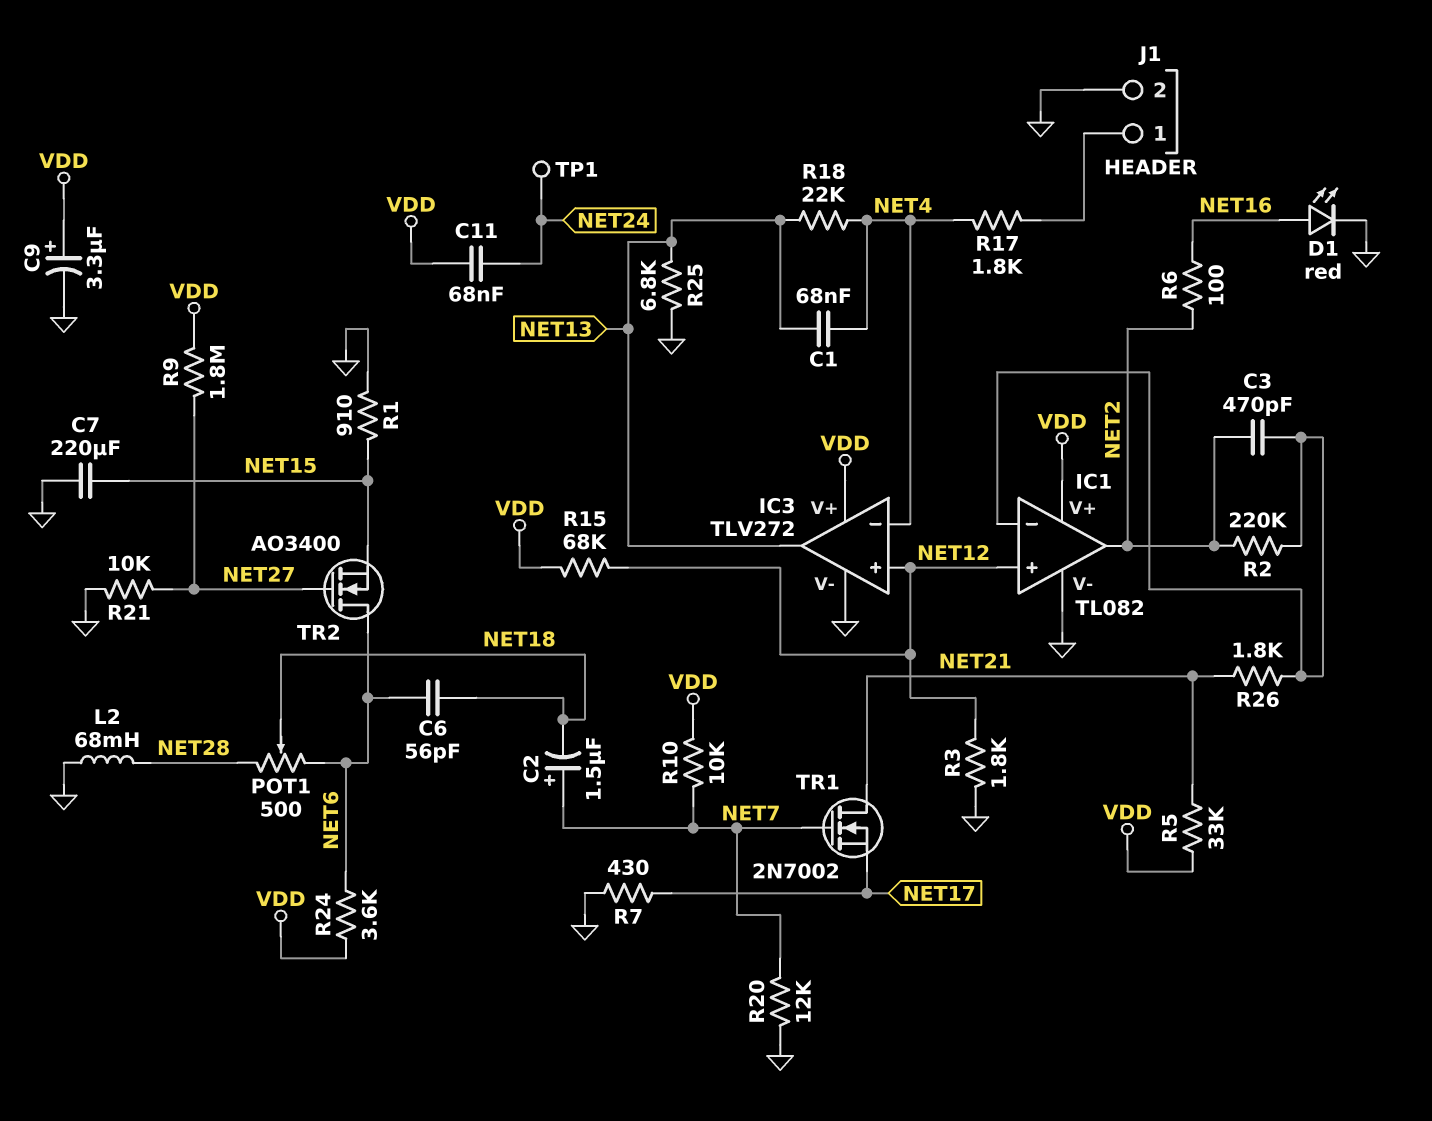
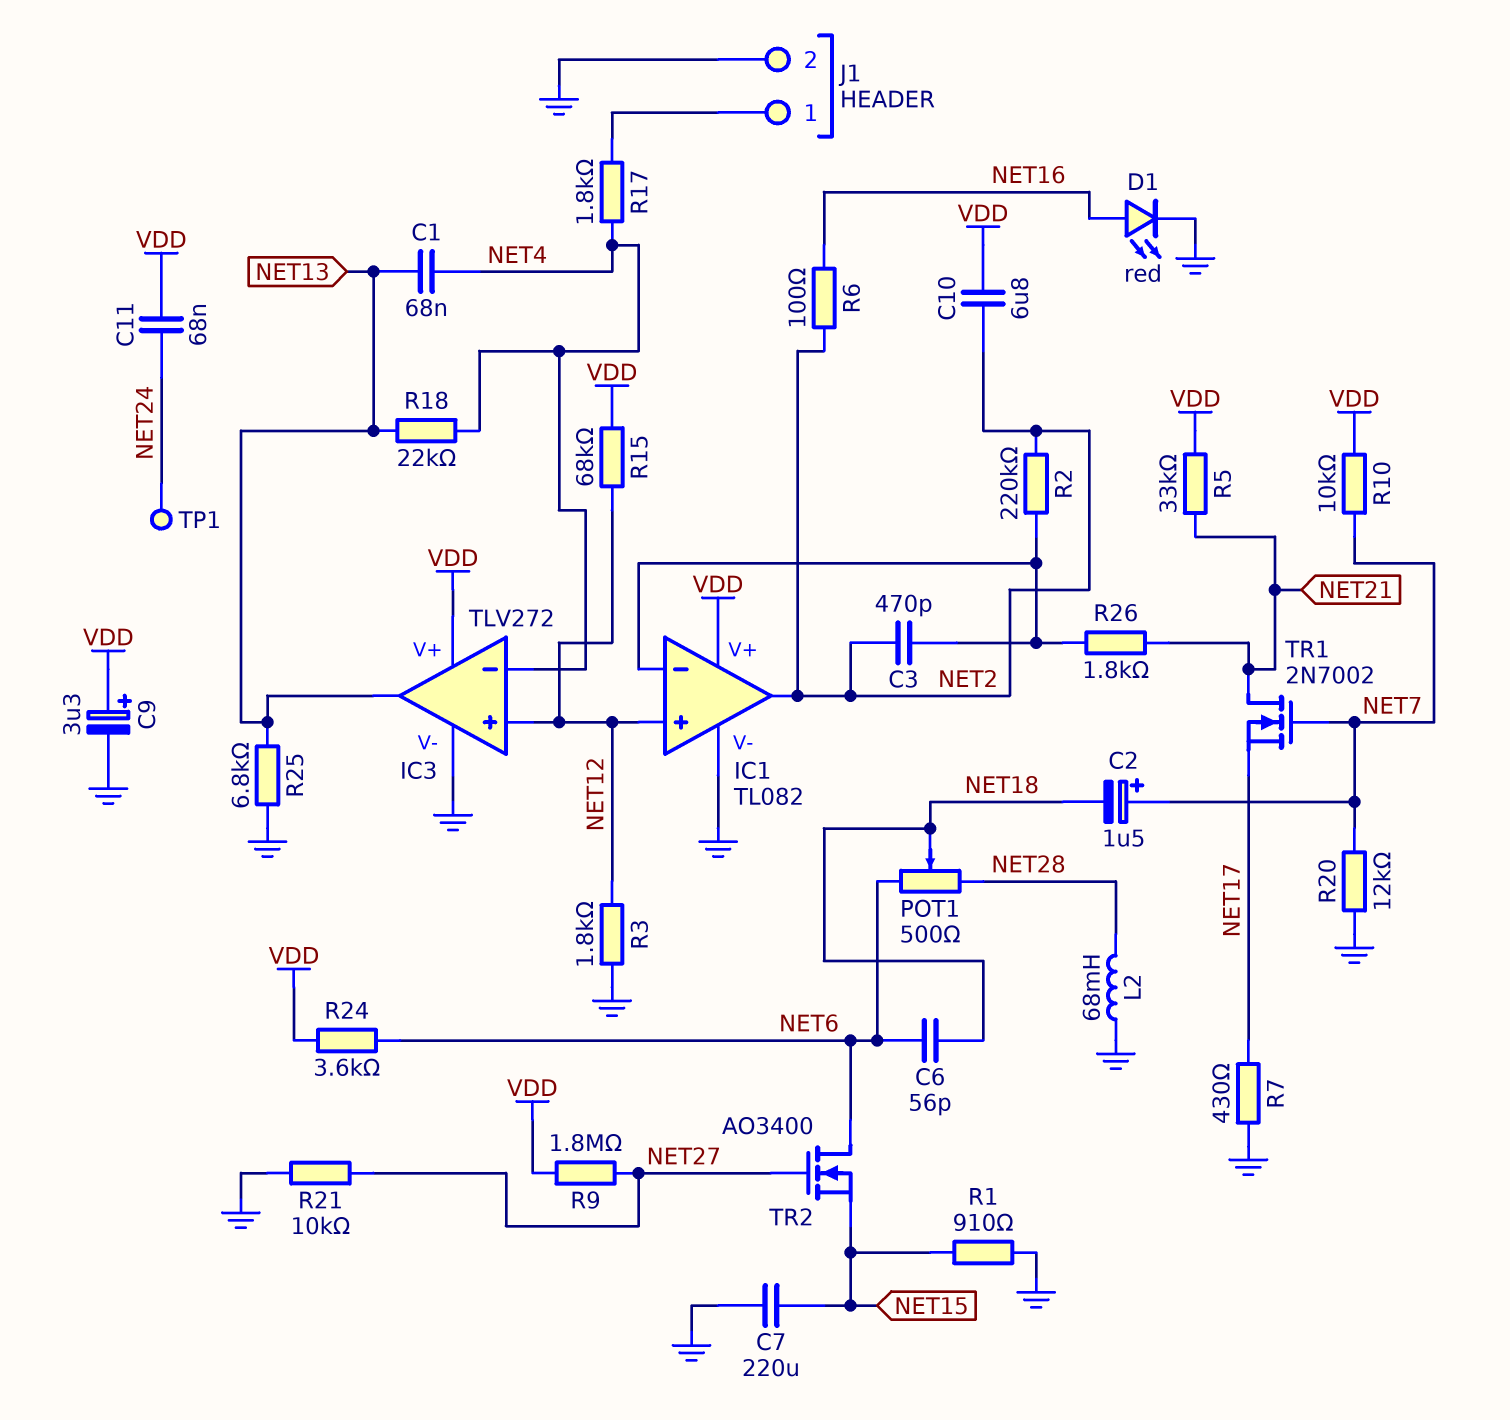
C10: none -> 6.8uF (NET2, VDD)

